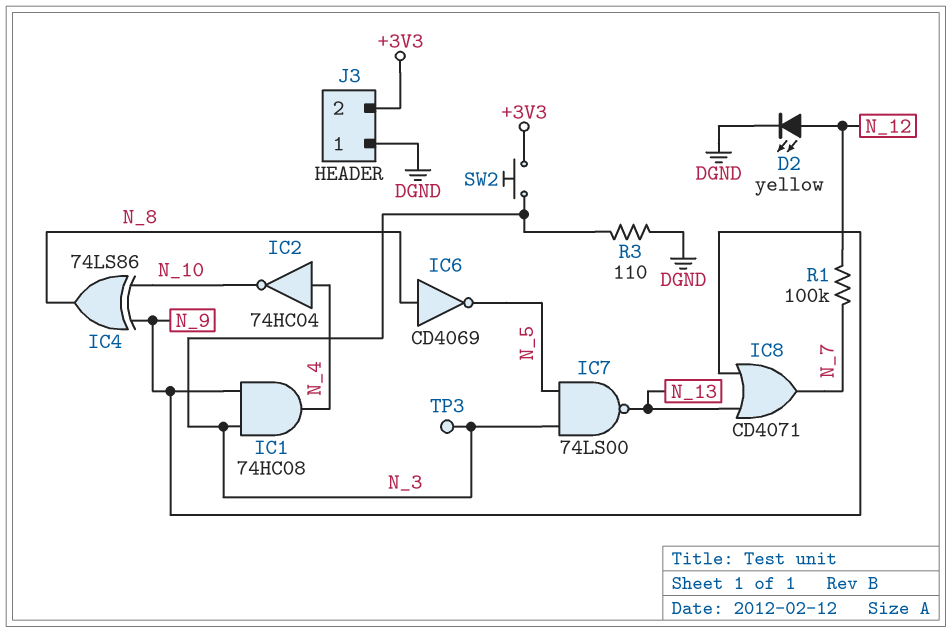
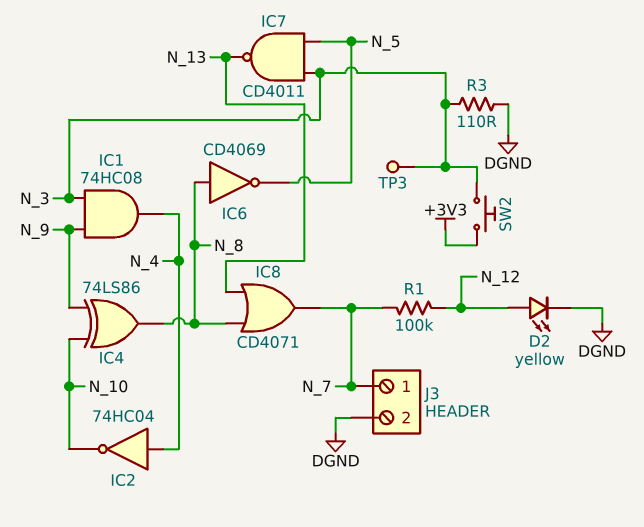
IC7: NAND 74LS00 (in N_3, in N_5, out N_13) -> NAND CD4011 (in N_3, in N_5, out N_13)
IC8: OR CD4071 (in N_9, in N_13, out N_7) -> OR CD4071 (in N_8, in N_13, out N_7)
J3 pin 1: DGND -> N_7
J3 pin 2: +3V3 -> DGND

